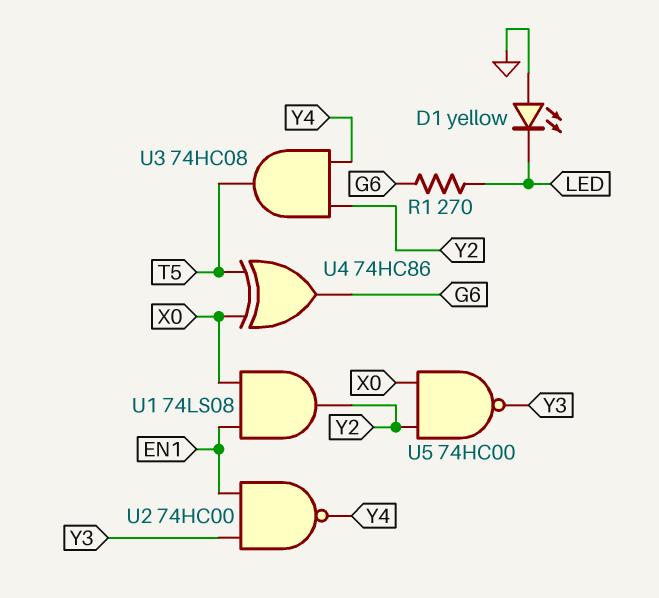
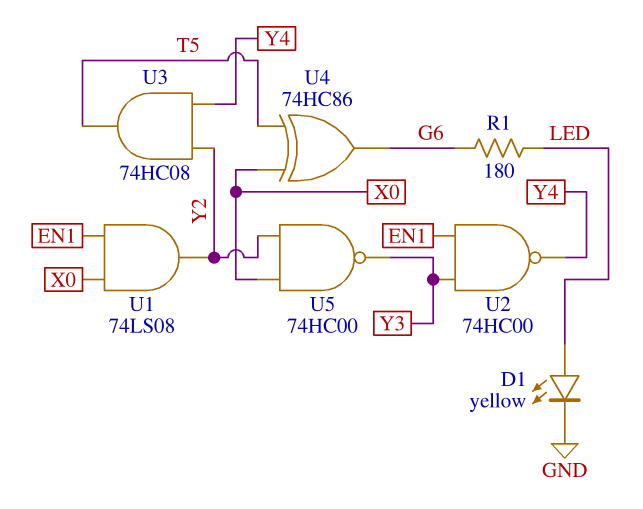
D1: LED yellow (A GND, K LED) -> LED yellow (A LED, K GND)
R1: 270 (G6, LED) -> 180 (G6, LED)

